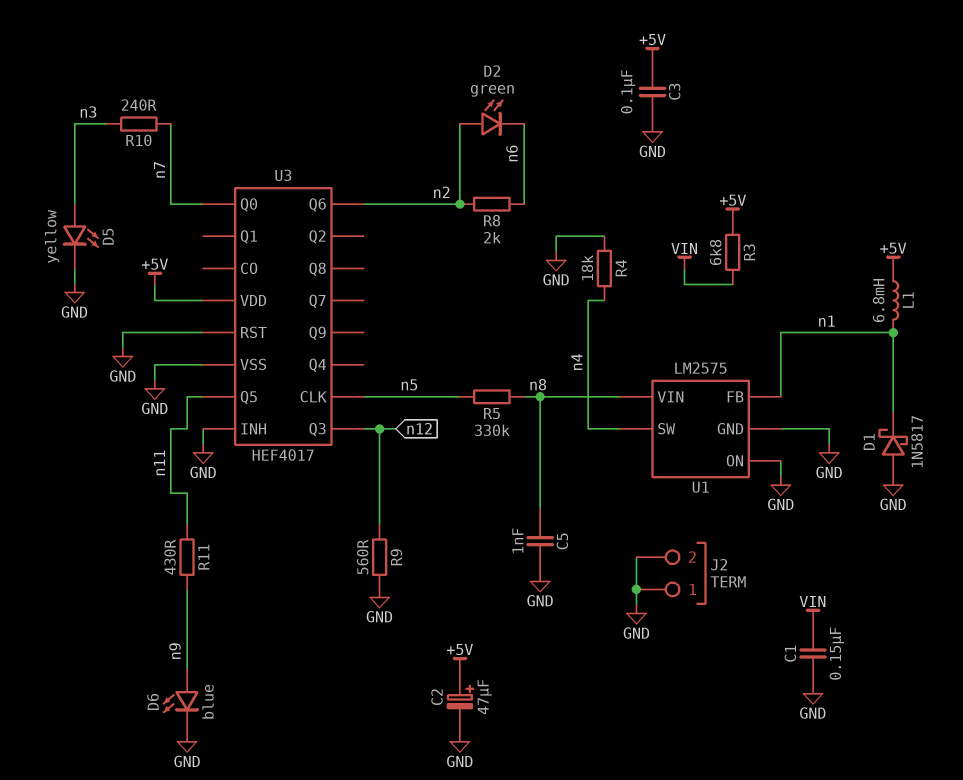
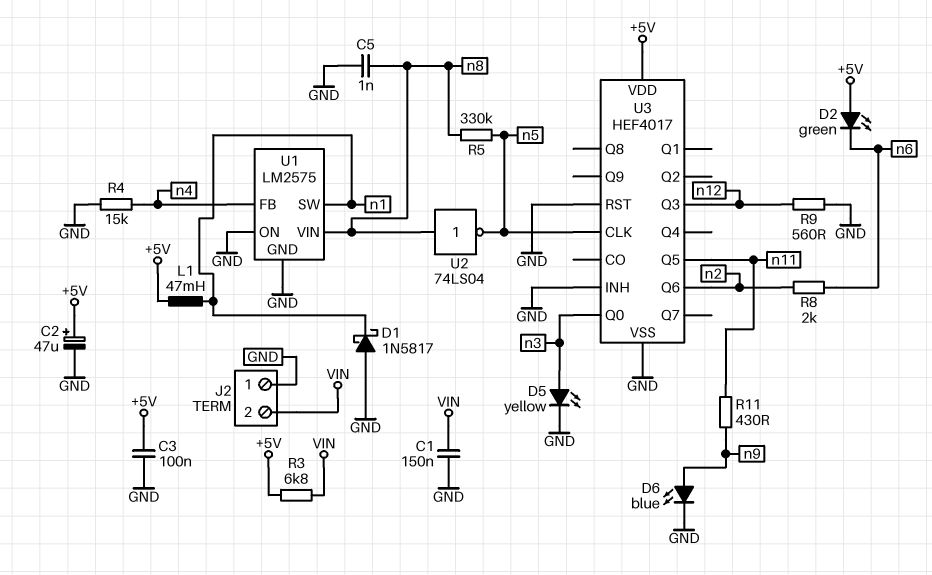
D2: LED green (A n2, K n6) -> LED green (A +5V, K n6)
J2 pin 2: GND -> VIN
L1: 6.8mH (+5V, n1) -> 47mH (+5V, n1)
R4: 18k (GND, n4) -> 15k (GND, n4)
R10: 240 (n3, n7) -> none
U1 pin FB: n1 -> n4
U1 pin SW: n4 -> n1
U2: none -> NOT 74LS04 (in n8, out n5)
U3 pin Q0: n7 -> n3

